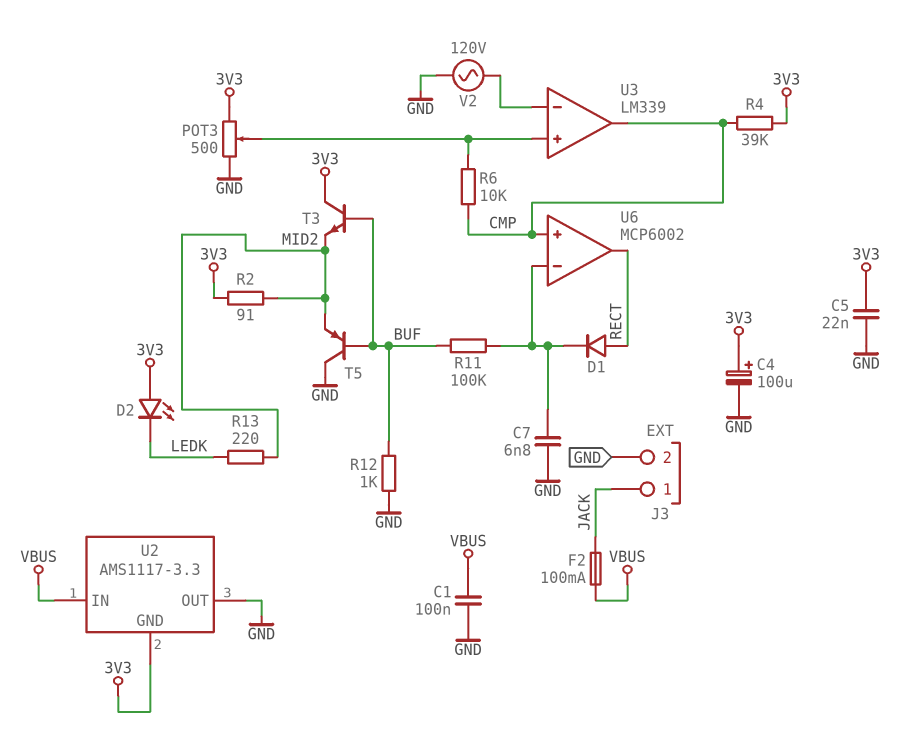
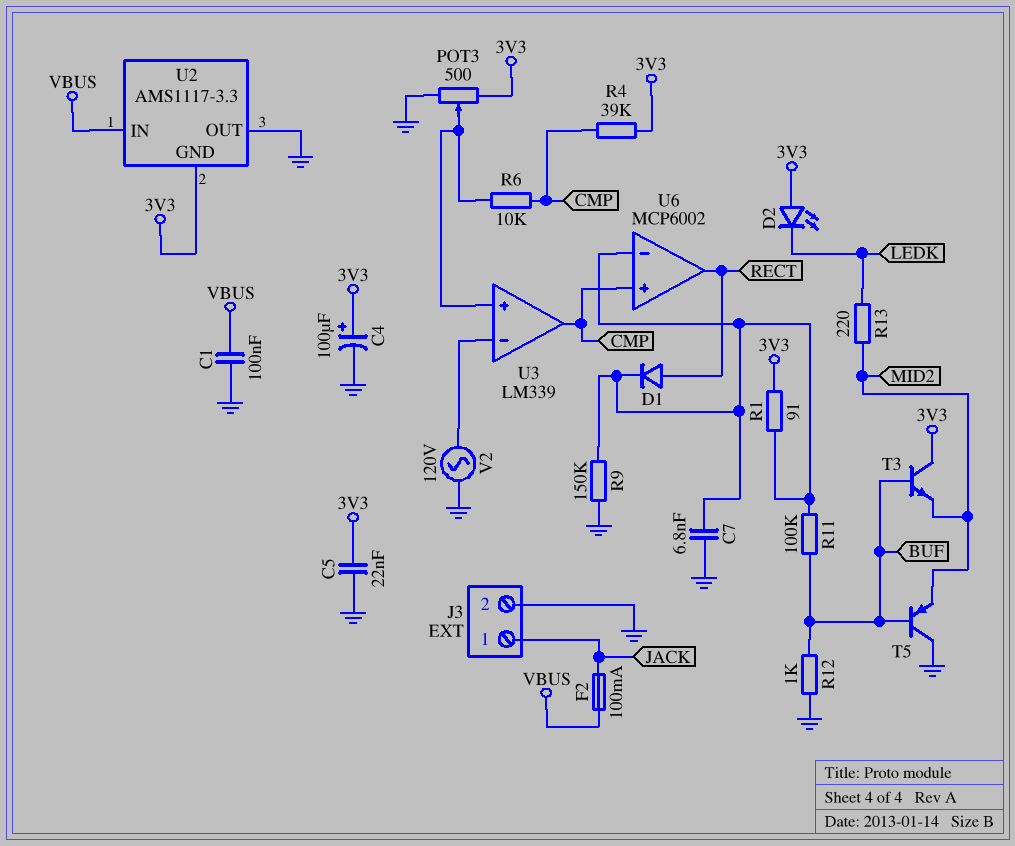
R1: none -> 91 (3V3, U6/in-)
R2: 91 (3V3, MID2) -> none
R9: none -> 150k (GND, U6/in-)

